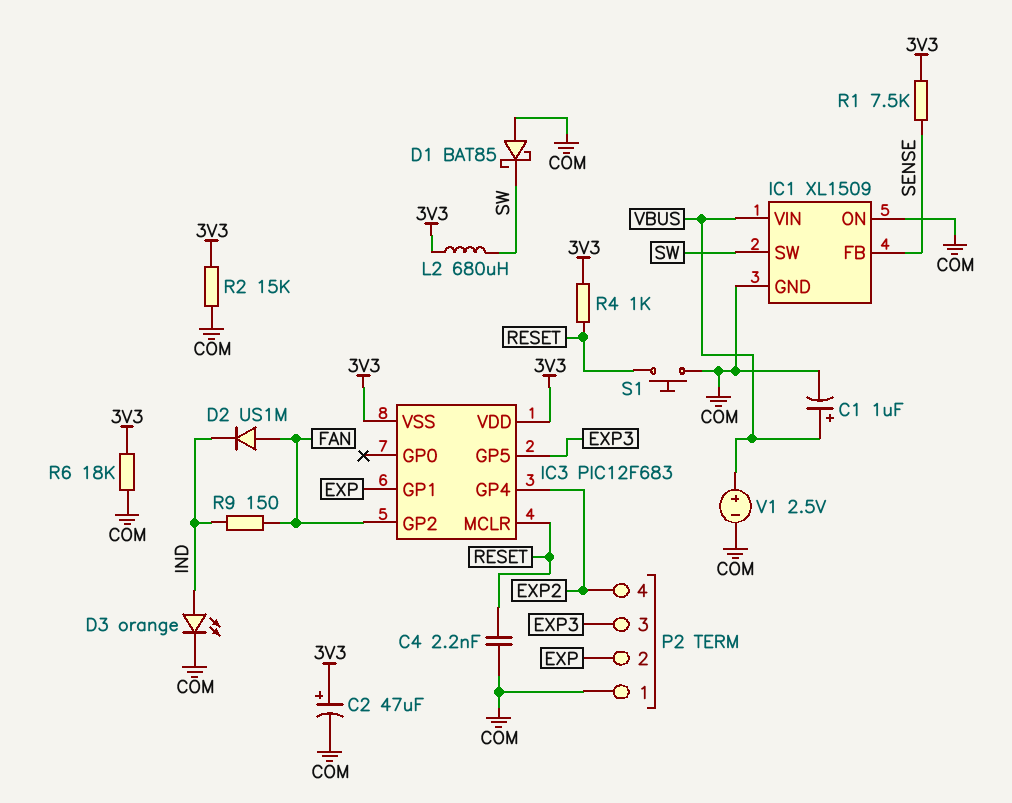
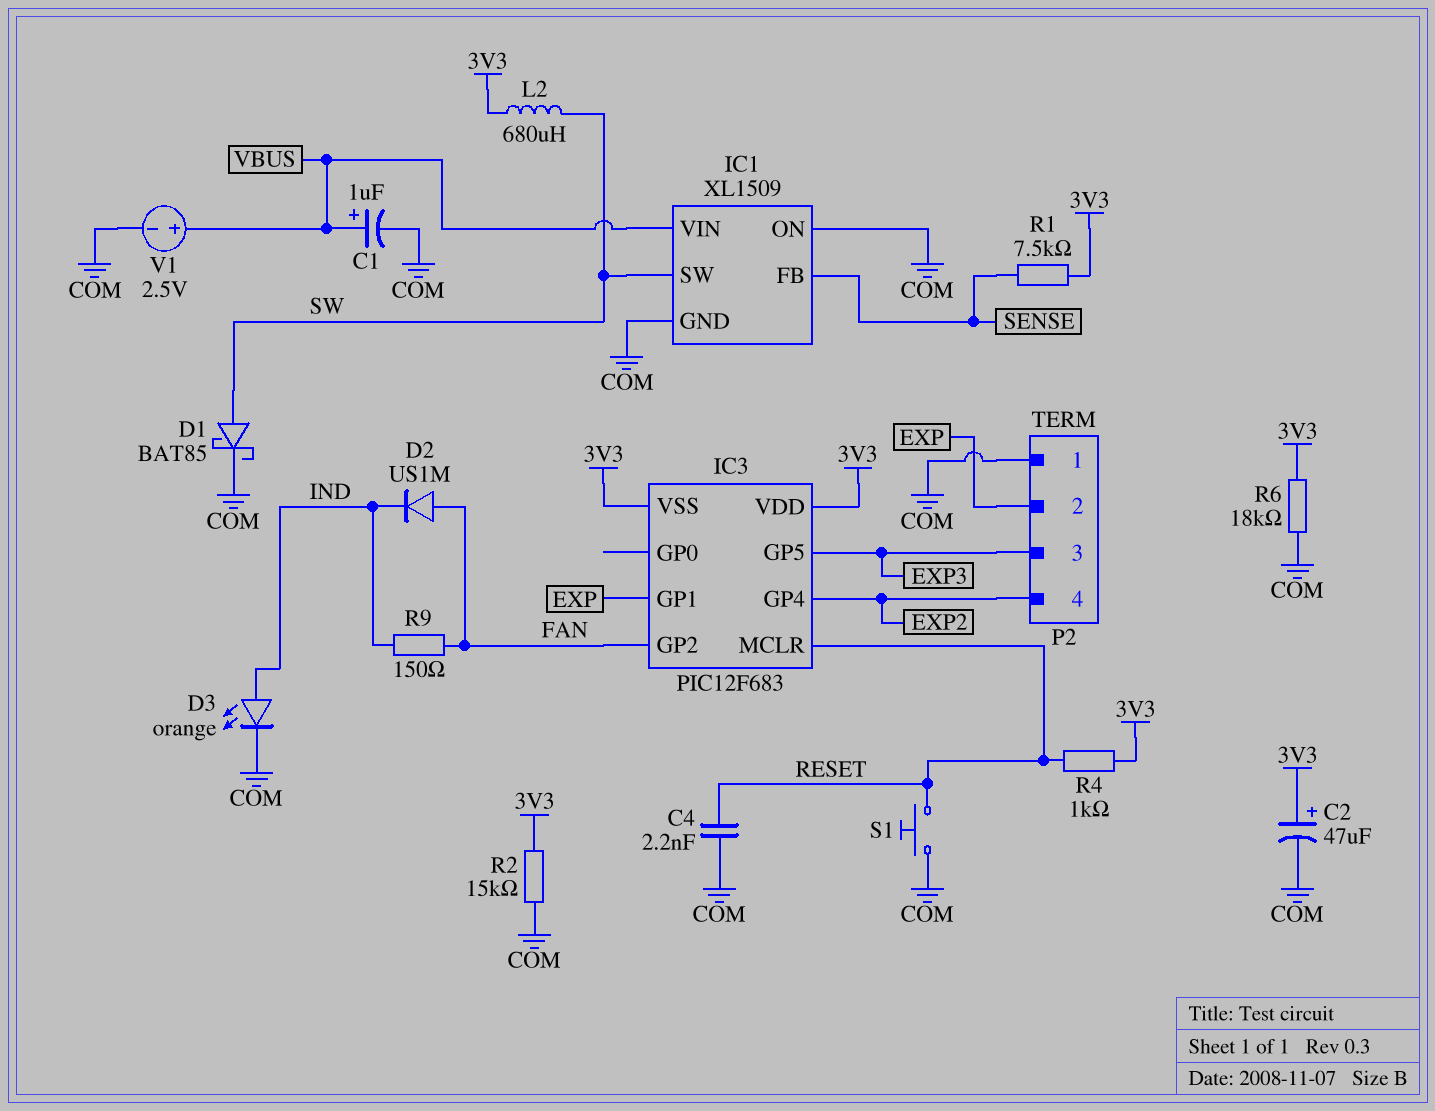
D1: schottky BAT85 (A COM, K SW) -> schottky BAT85 (A SW, K COM)

